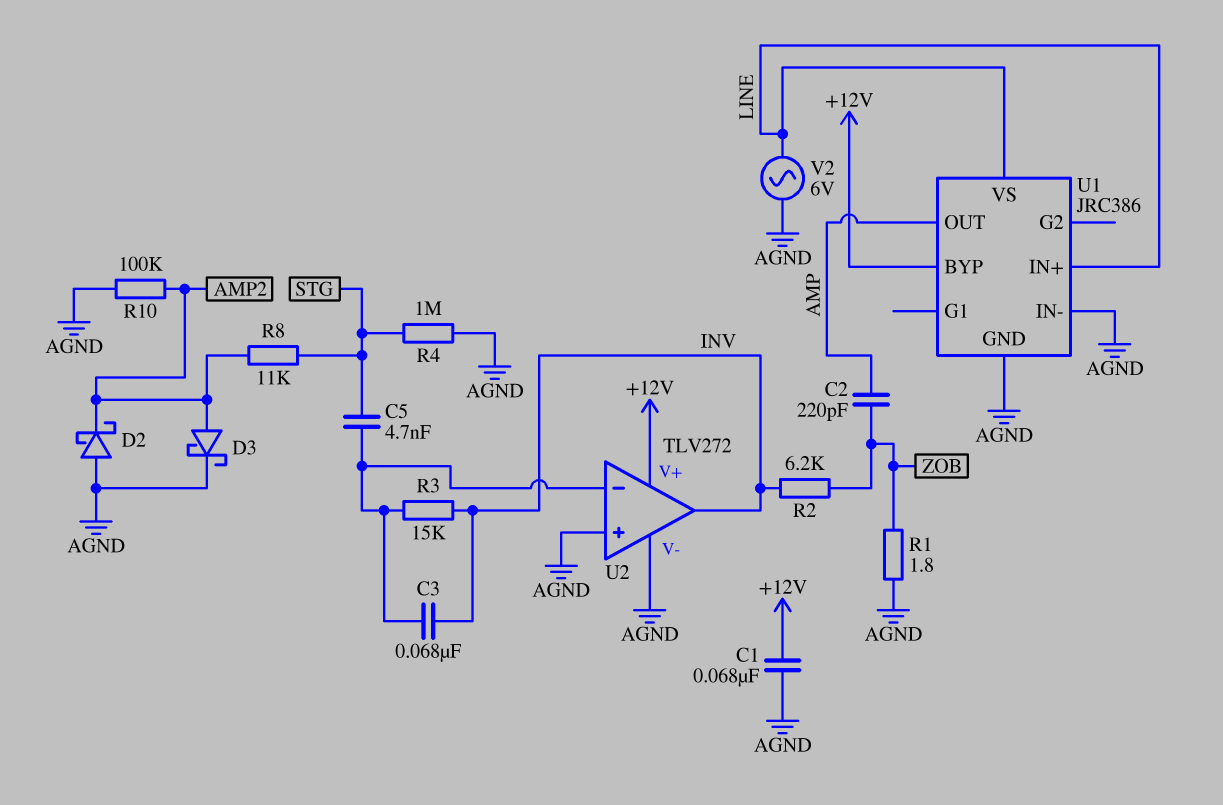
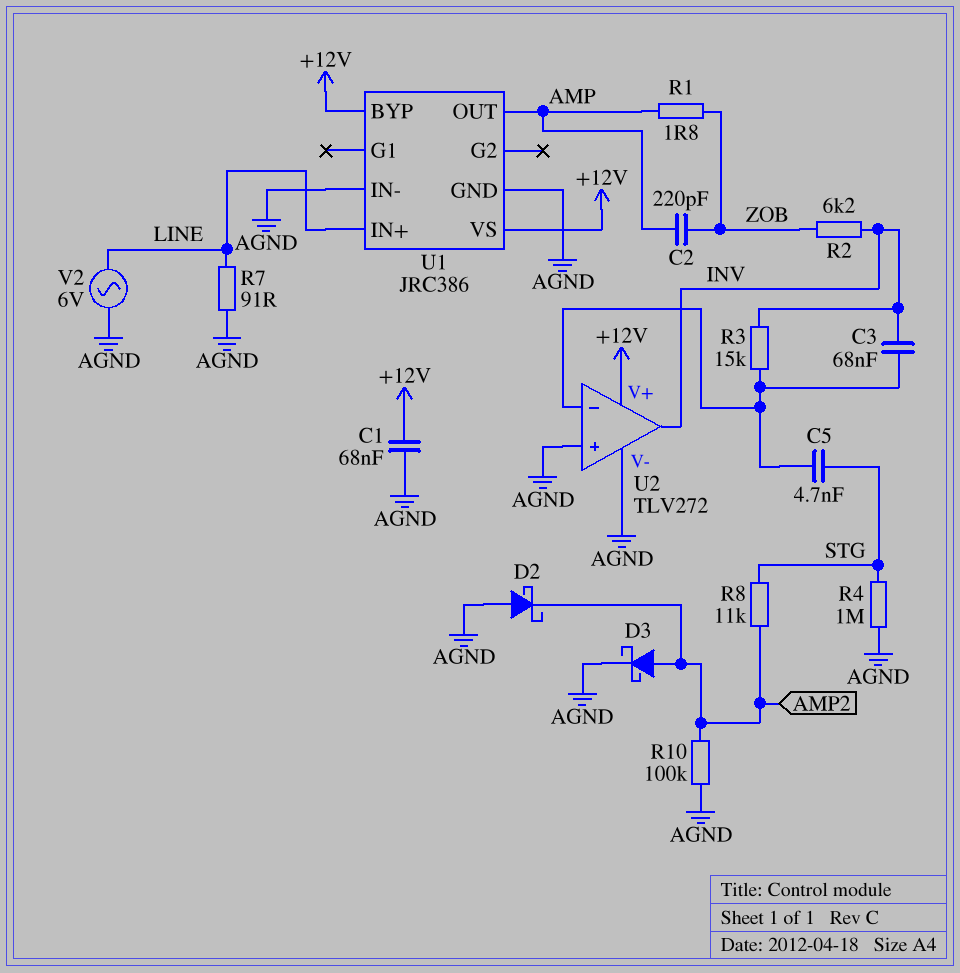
R1: 1.8 (AGND, ZOB) -> 1.8 (AMP, ZOB)
R7: none -> 91 (AGND, LINE)
U1 pin VS: LINE -> +12V

